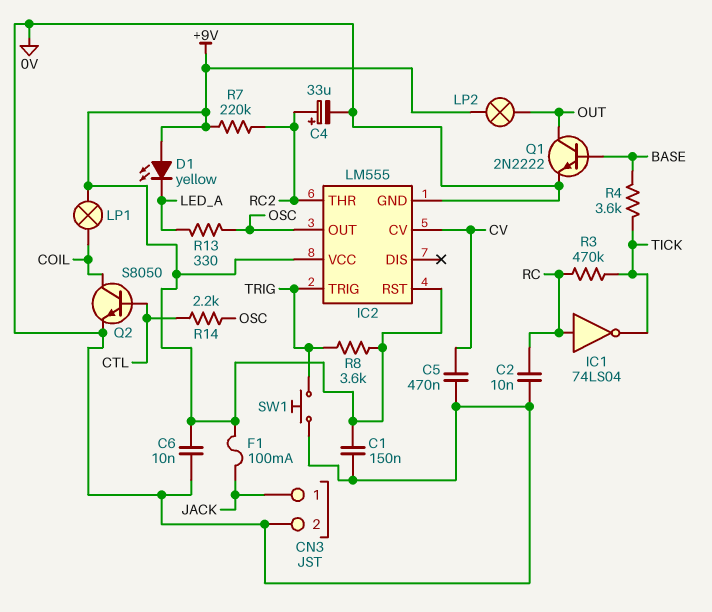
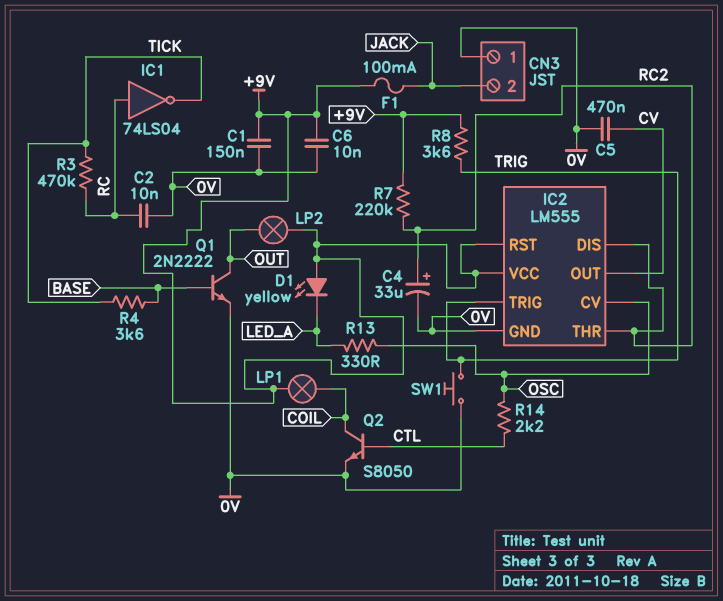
CN3 pin 1: JACK -> 0V
CN3 pin 2: 0V -> JACK
IC2 pin CV: CV -> OSC
IC2 pin DIS: none -> RC2
IC2 pin OUT: OSC -> CV

